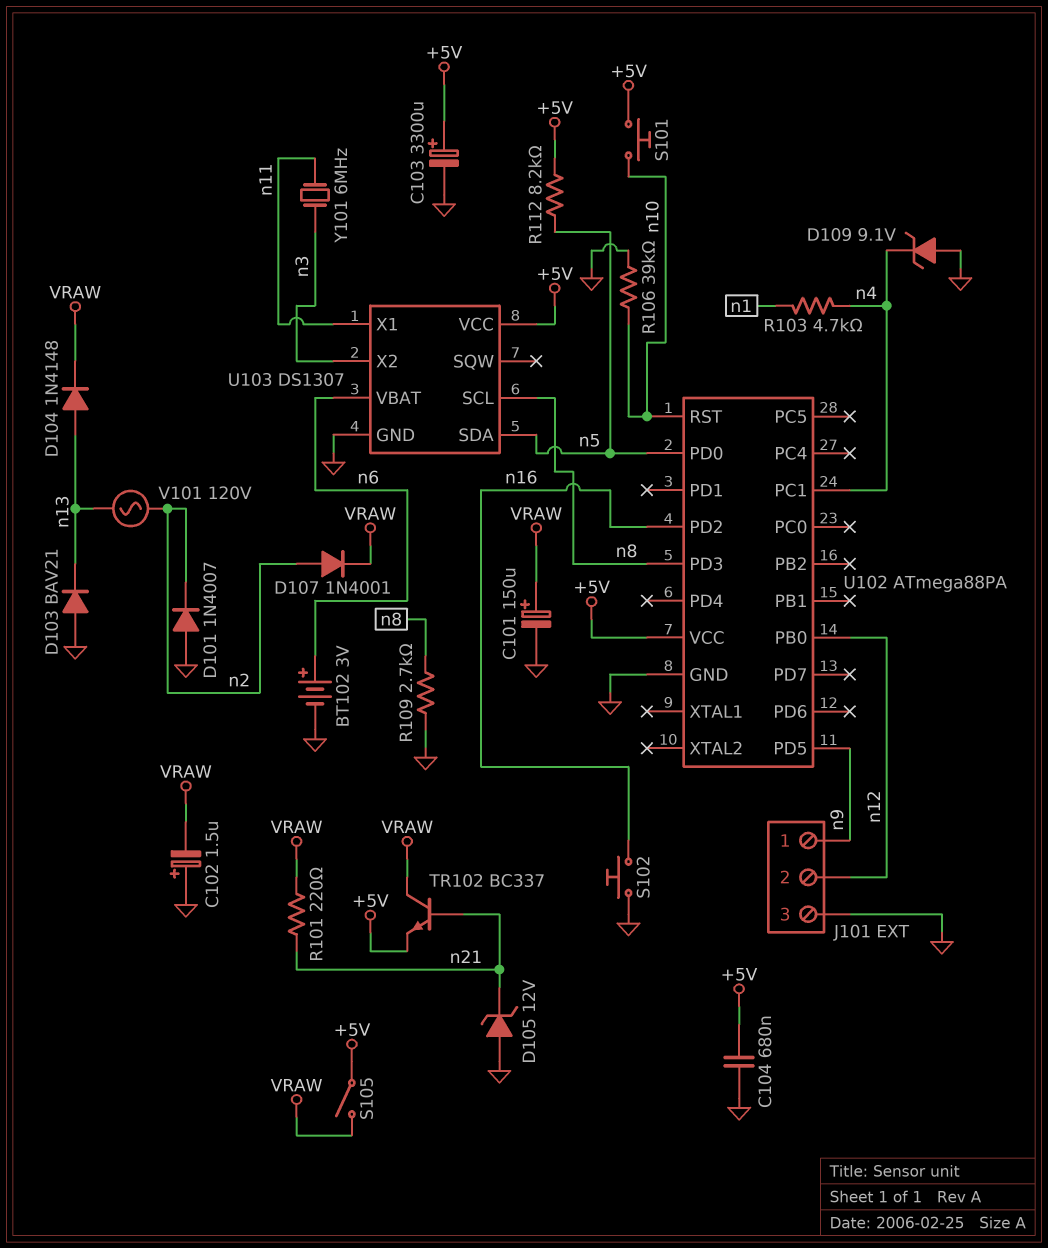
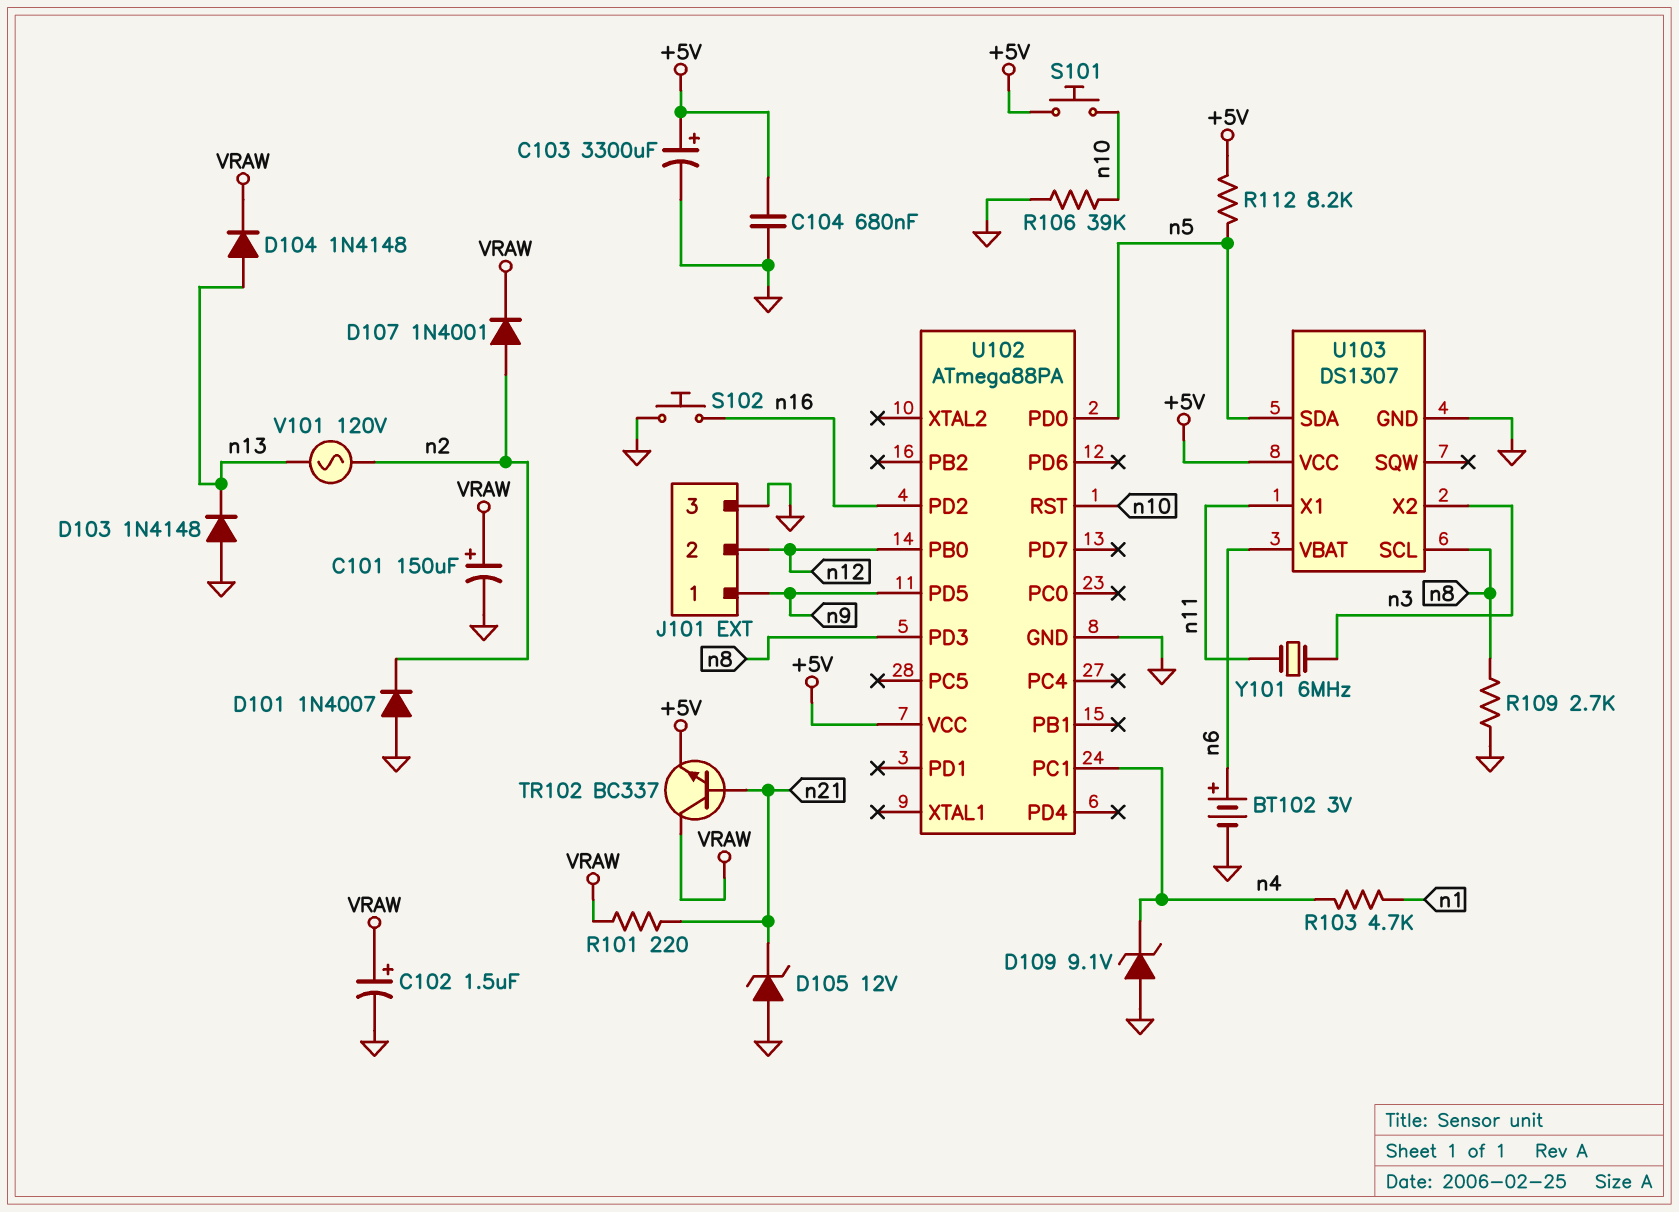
C102: 1.5uF (plus GND, minus VRAW) -> 1.5uF (plus VRAW, minus GND)
D103: diode BAV21 (A GND, K n13) -> diode 1N4148 (A GND, K n13)
S105: switch (+5V, VRAW) -> none

